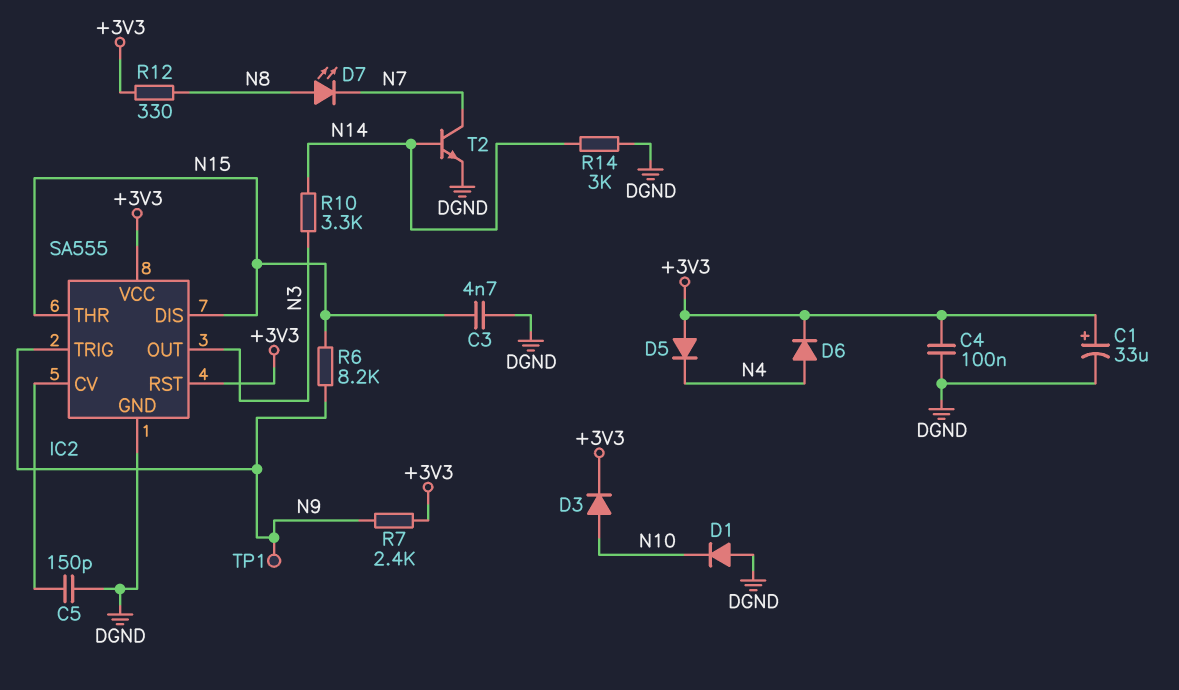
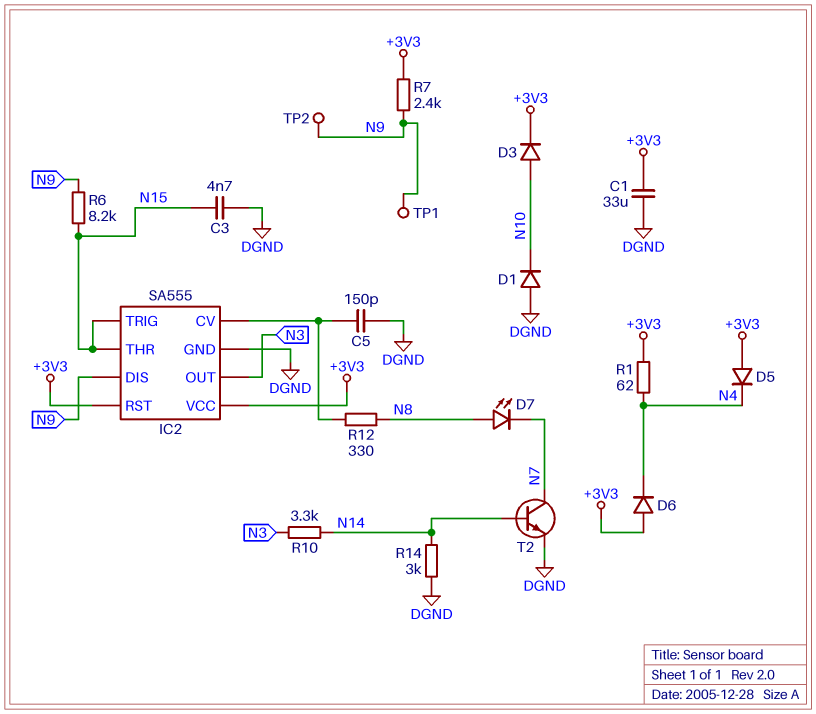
C1: 33uF (plus +3V3, minus DGND) -> 33uF (+3V3, DGND)
C4: 100nF (+3V3, DGND) -> none
D6: diode (A N4, K +3V3) -> diode (A +3V3, K N4)
IC2 pin DIS: N15 -> N9
IC2 pin TRIG: N9 -> N15
R1: none -> 62 (+3V3, N4)
R12: 330 (+3V3, N8) -> 330 (IC2/CV, N8)
TP2: none -> test point (N9)

